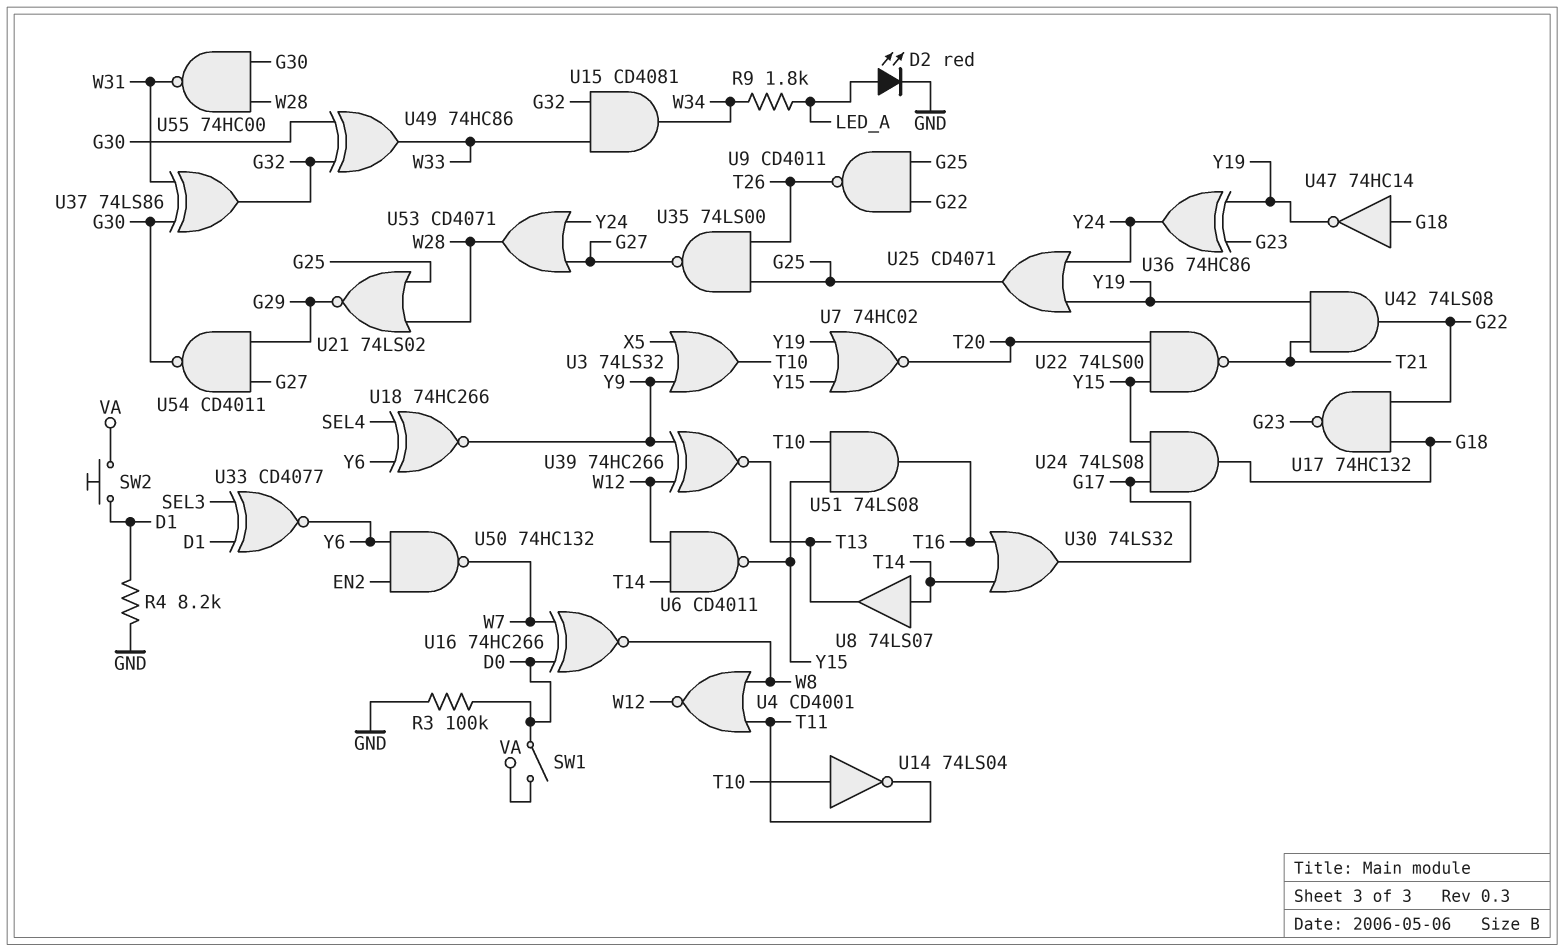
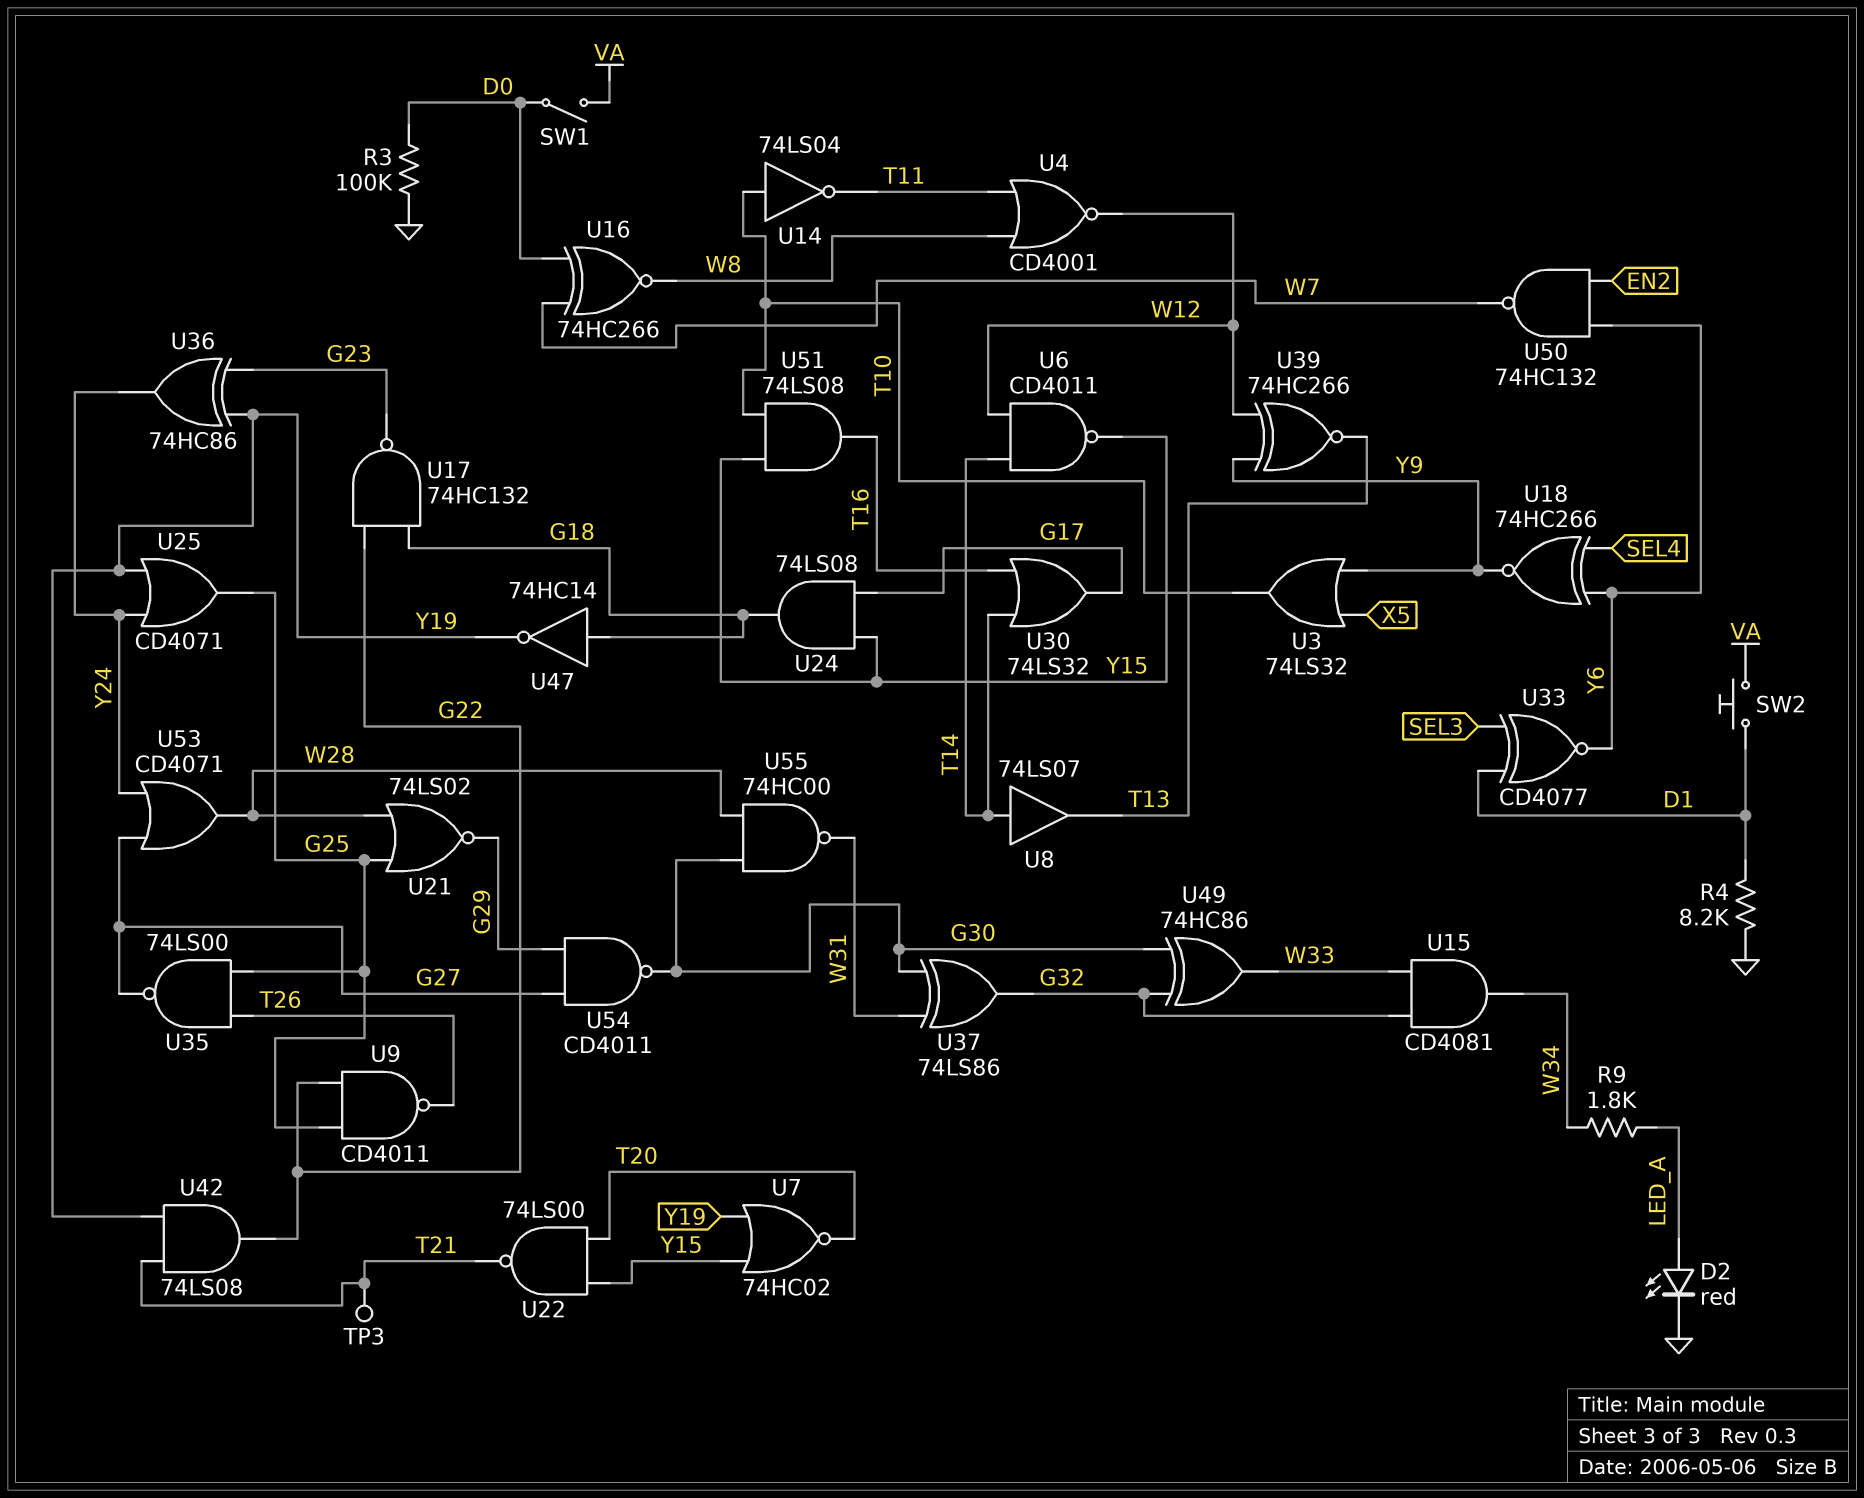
TP3: none -> test point (T21)

